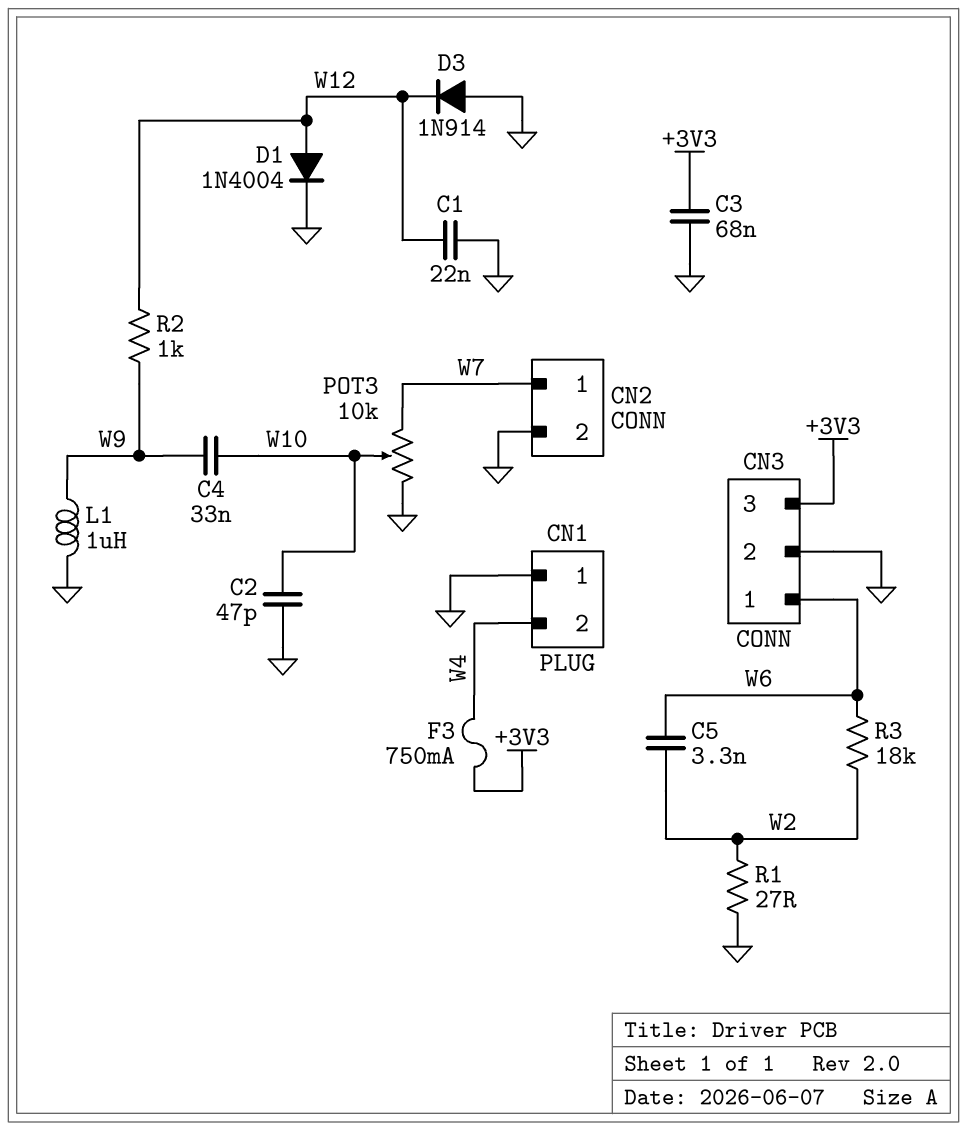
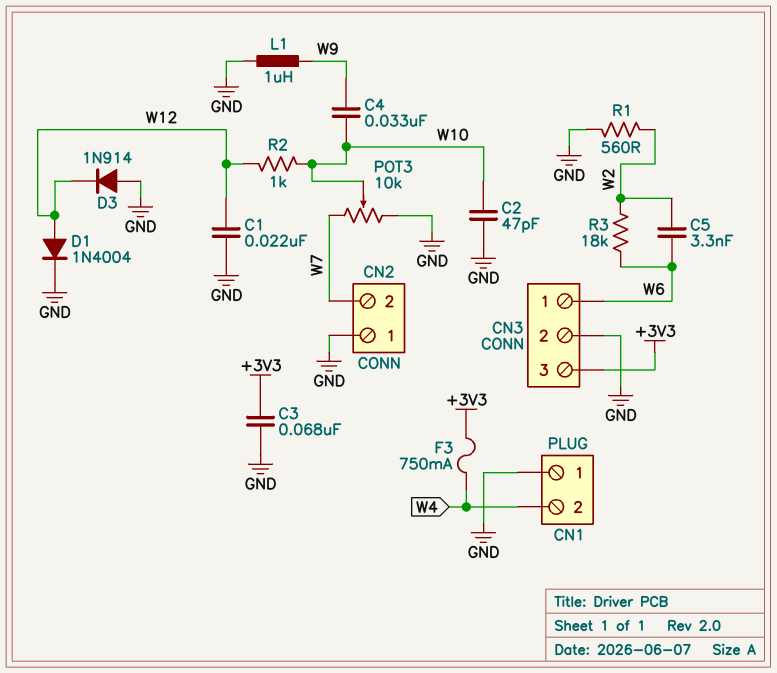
CN2 pin 1: W7 -> GND
CN2 pin 2: GND -> W7
R1: 27 (GND, W2) -> 560 (GND, W2)
R2: 1k (W9, W12) -> 1k (W10, W12)

